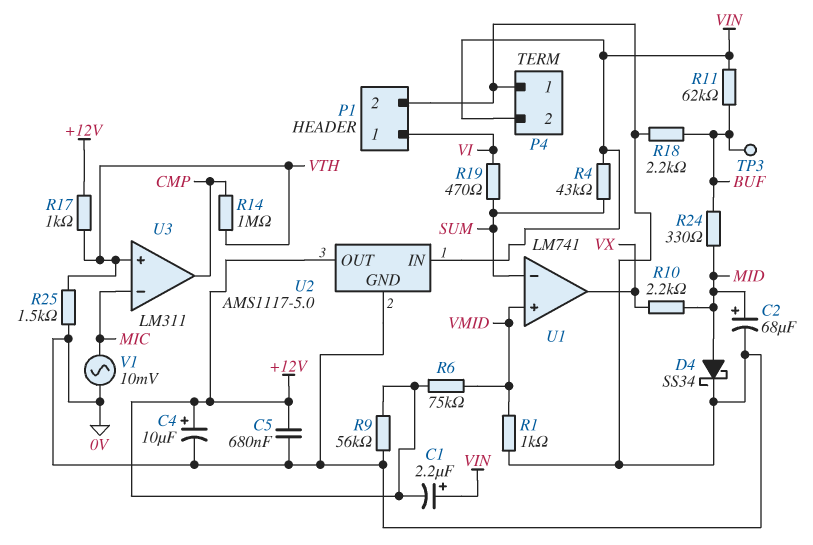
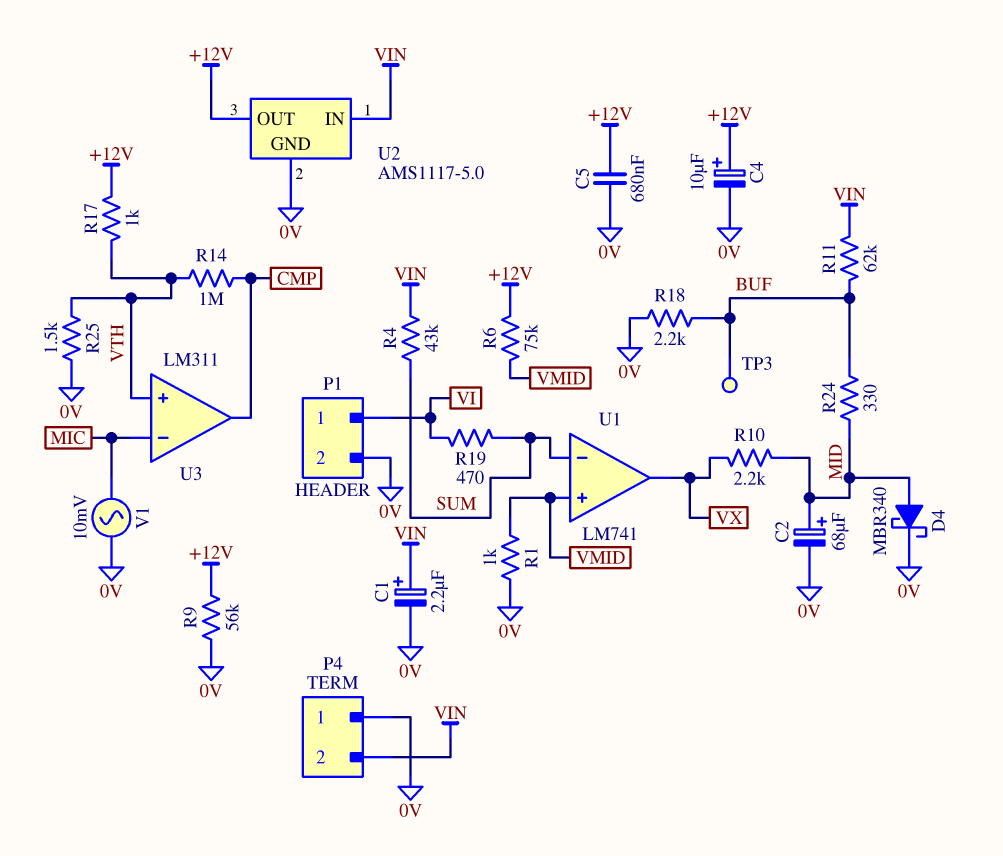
C1: 2.2uF (plus VIN, minus +12V) -> 2.2uF (plus VIN, minus 0V)
D4: schottky SS34 (A MID, K 0V) -> schottky MBR340 (A MID, K 0V)

